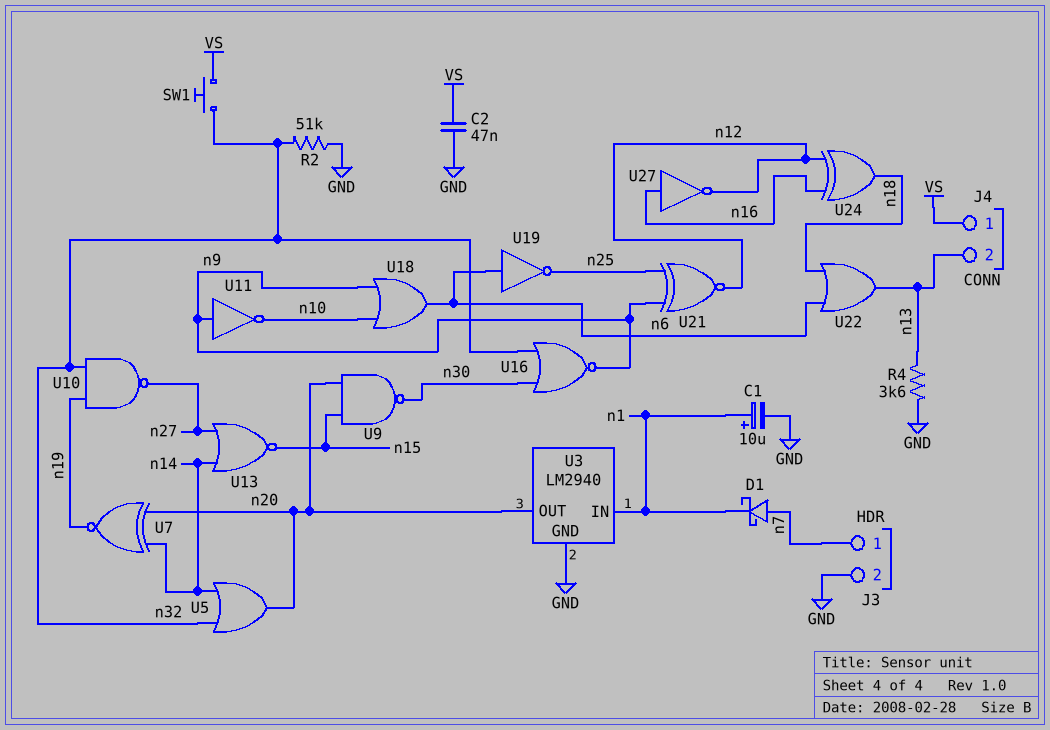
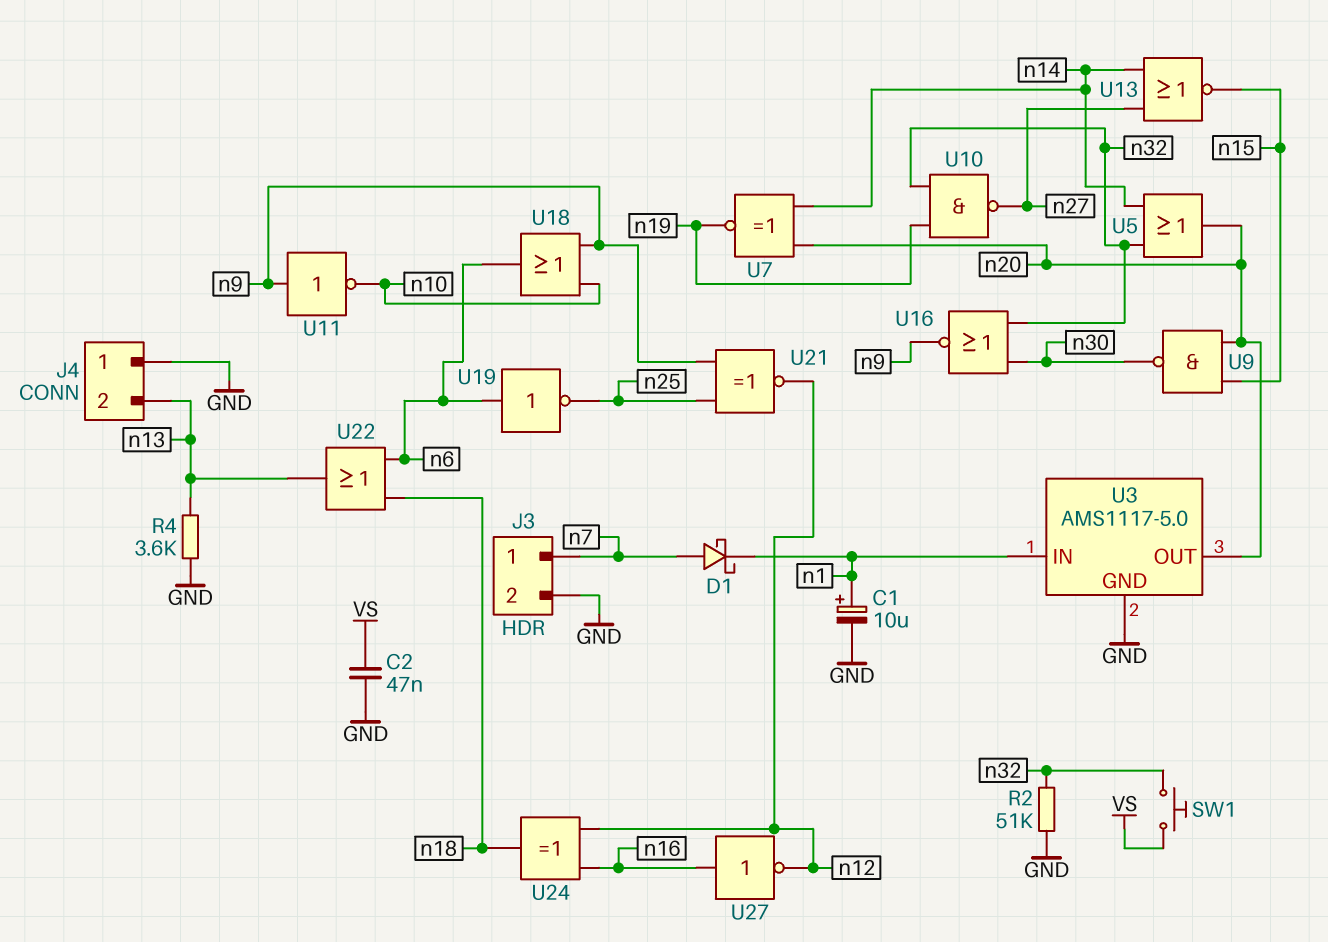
J4 pin 1: VS -> GND
U3: LM2940 -> AMS1117-5.0

